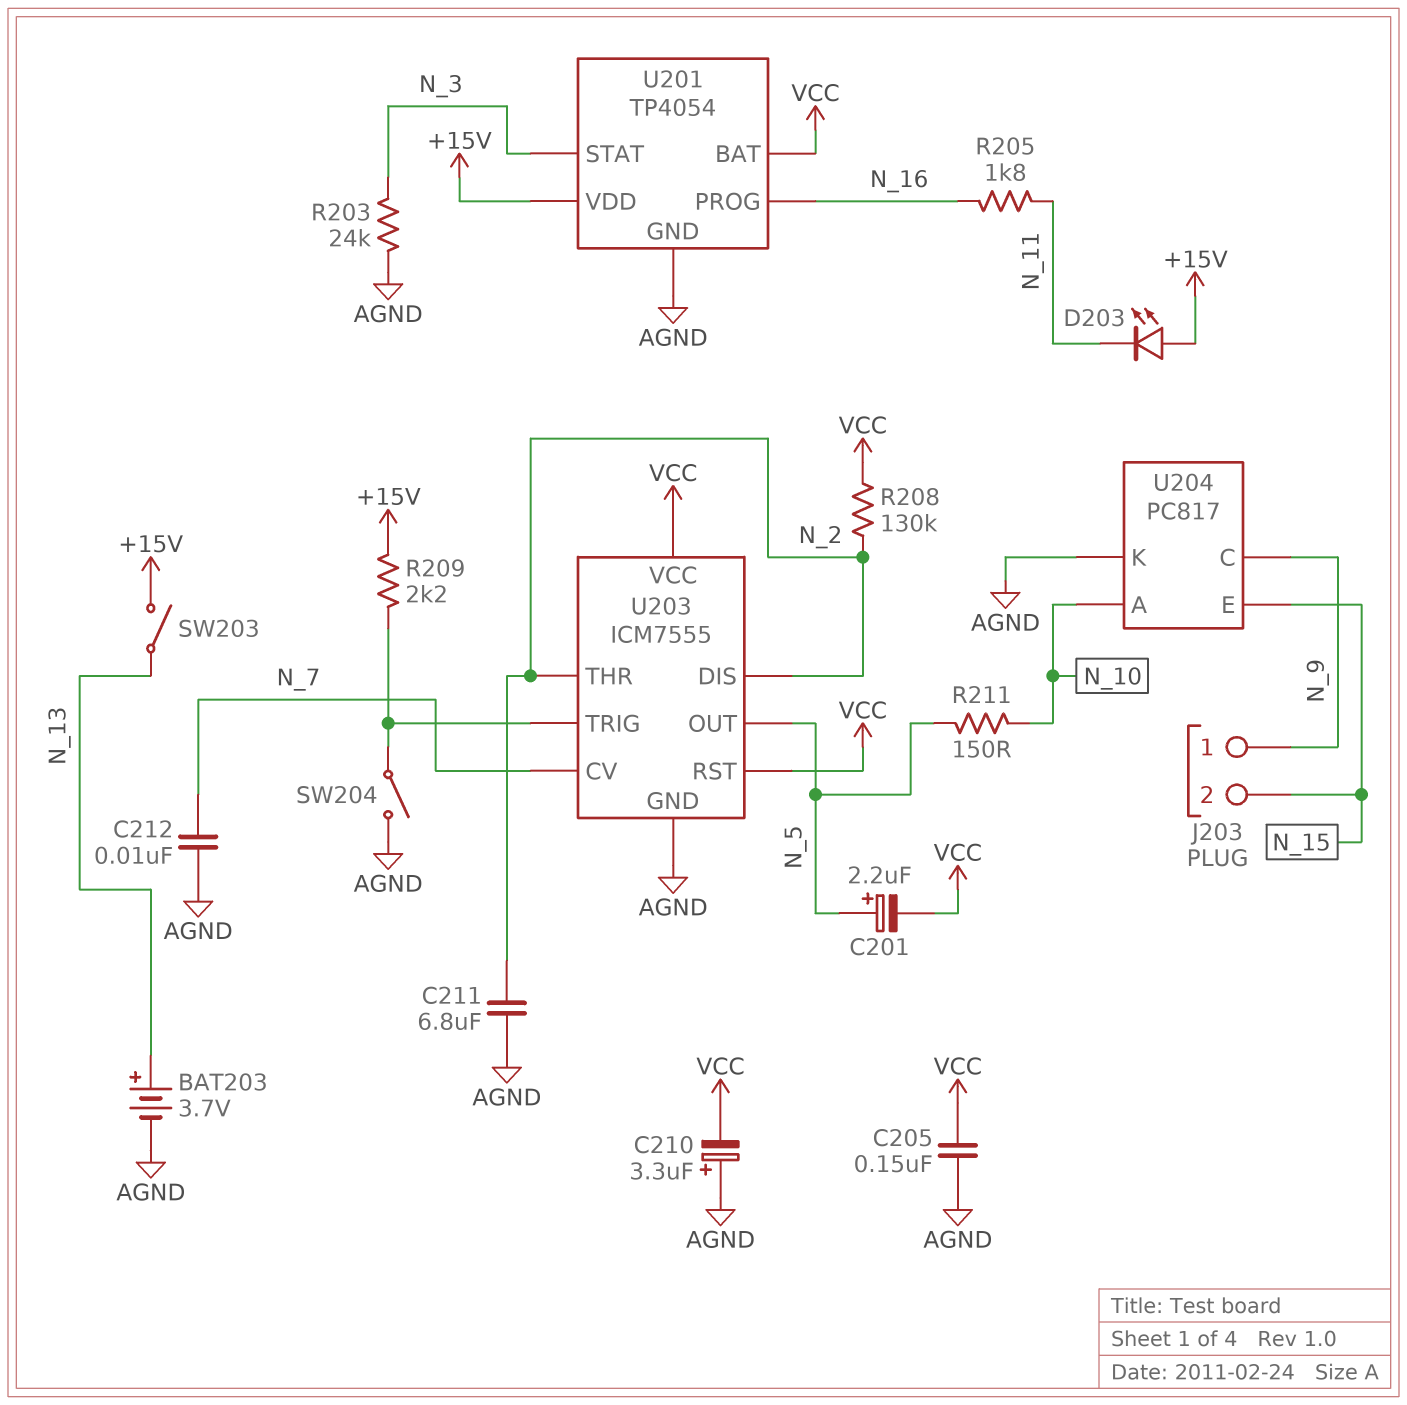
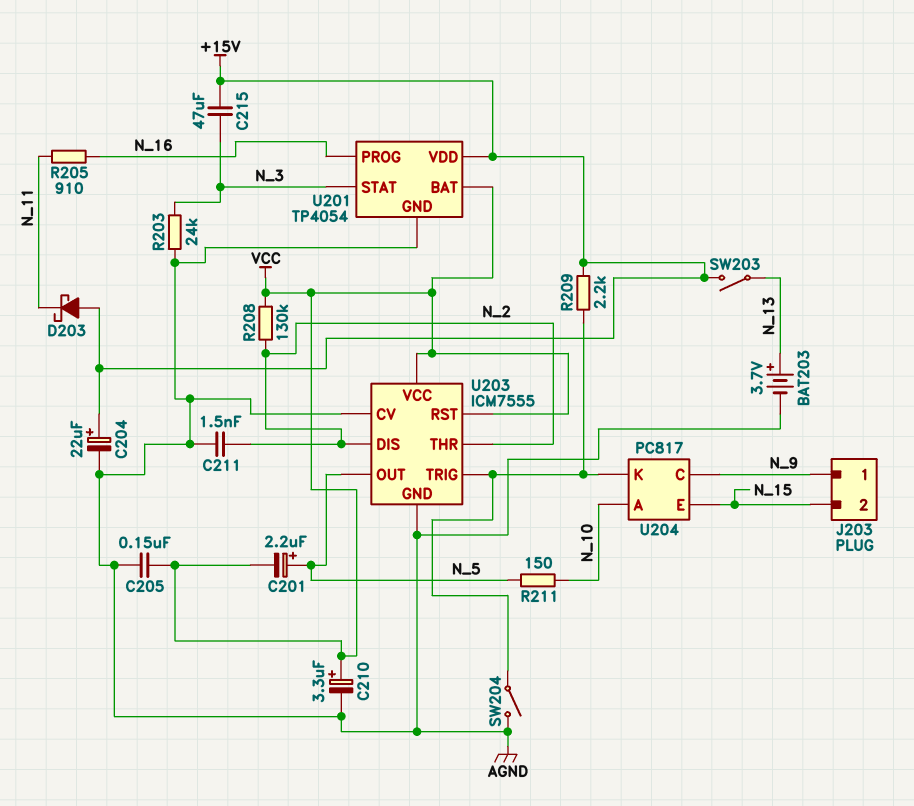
C204: none -> 22uF (plus +15V, minus AGND)
C210: 3.3uF (plus AGND, minus VCC) -> 3.3uF (plus VCC, minus AGND)
C211: 6.8uF (AGND, N_2) -> 1.5nF (AGND, N_2)
C212: 10nF (AGND, N_7) -> none
C215: none -> 47uF (+15V, N_3)
D203: LED (A +15V, K N_11) -> schottky (A +15V, K N_11)
R205: 1.8k (N_11, N_16) -> 910 (N_11, N_16)
U203 pin CV: N_7 -> AGND
U204 pin K: AGND -> U203/TRIG

